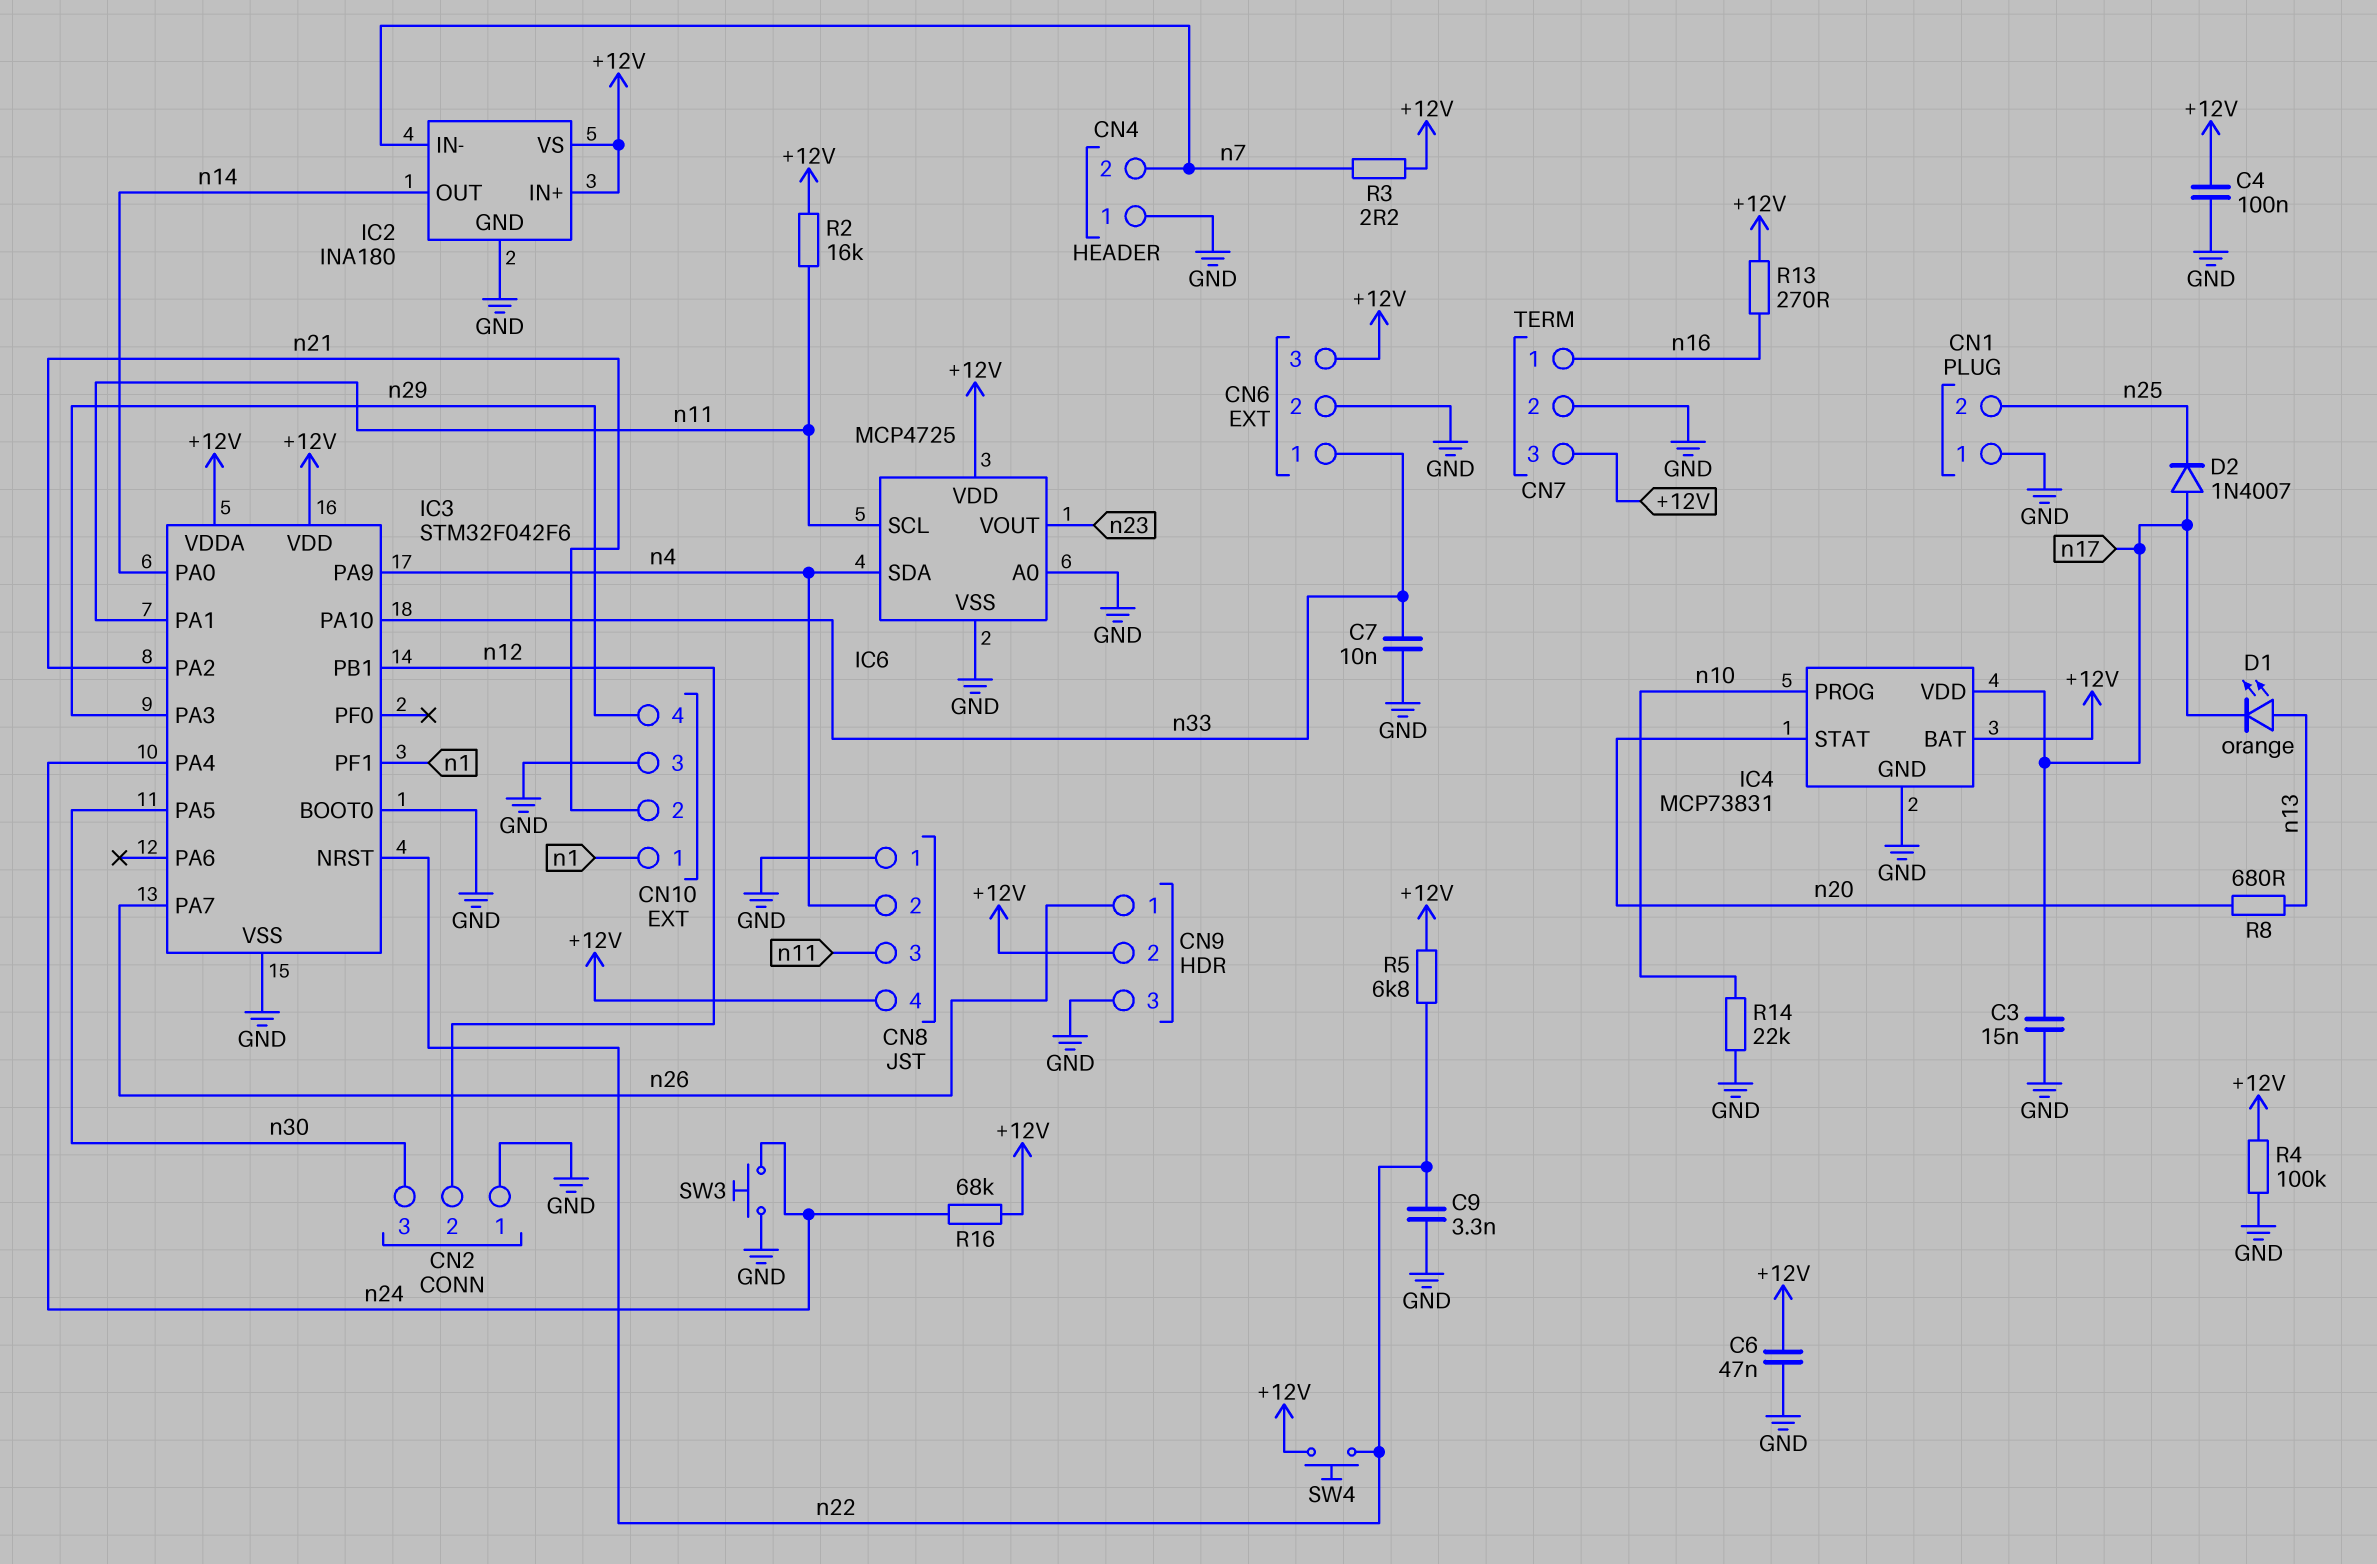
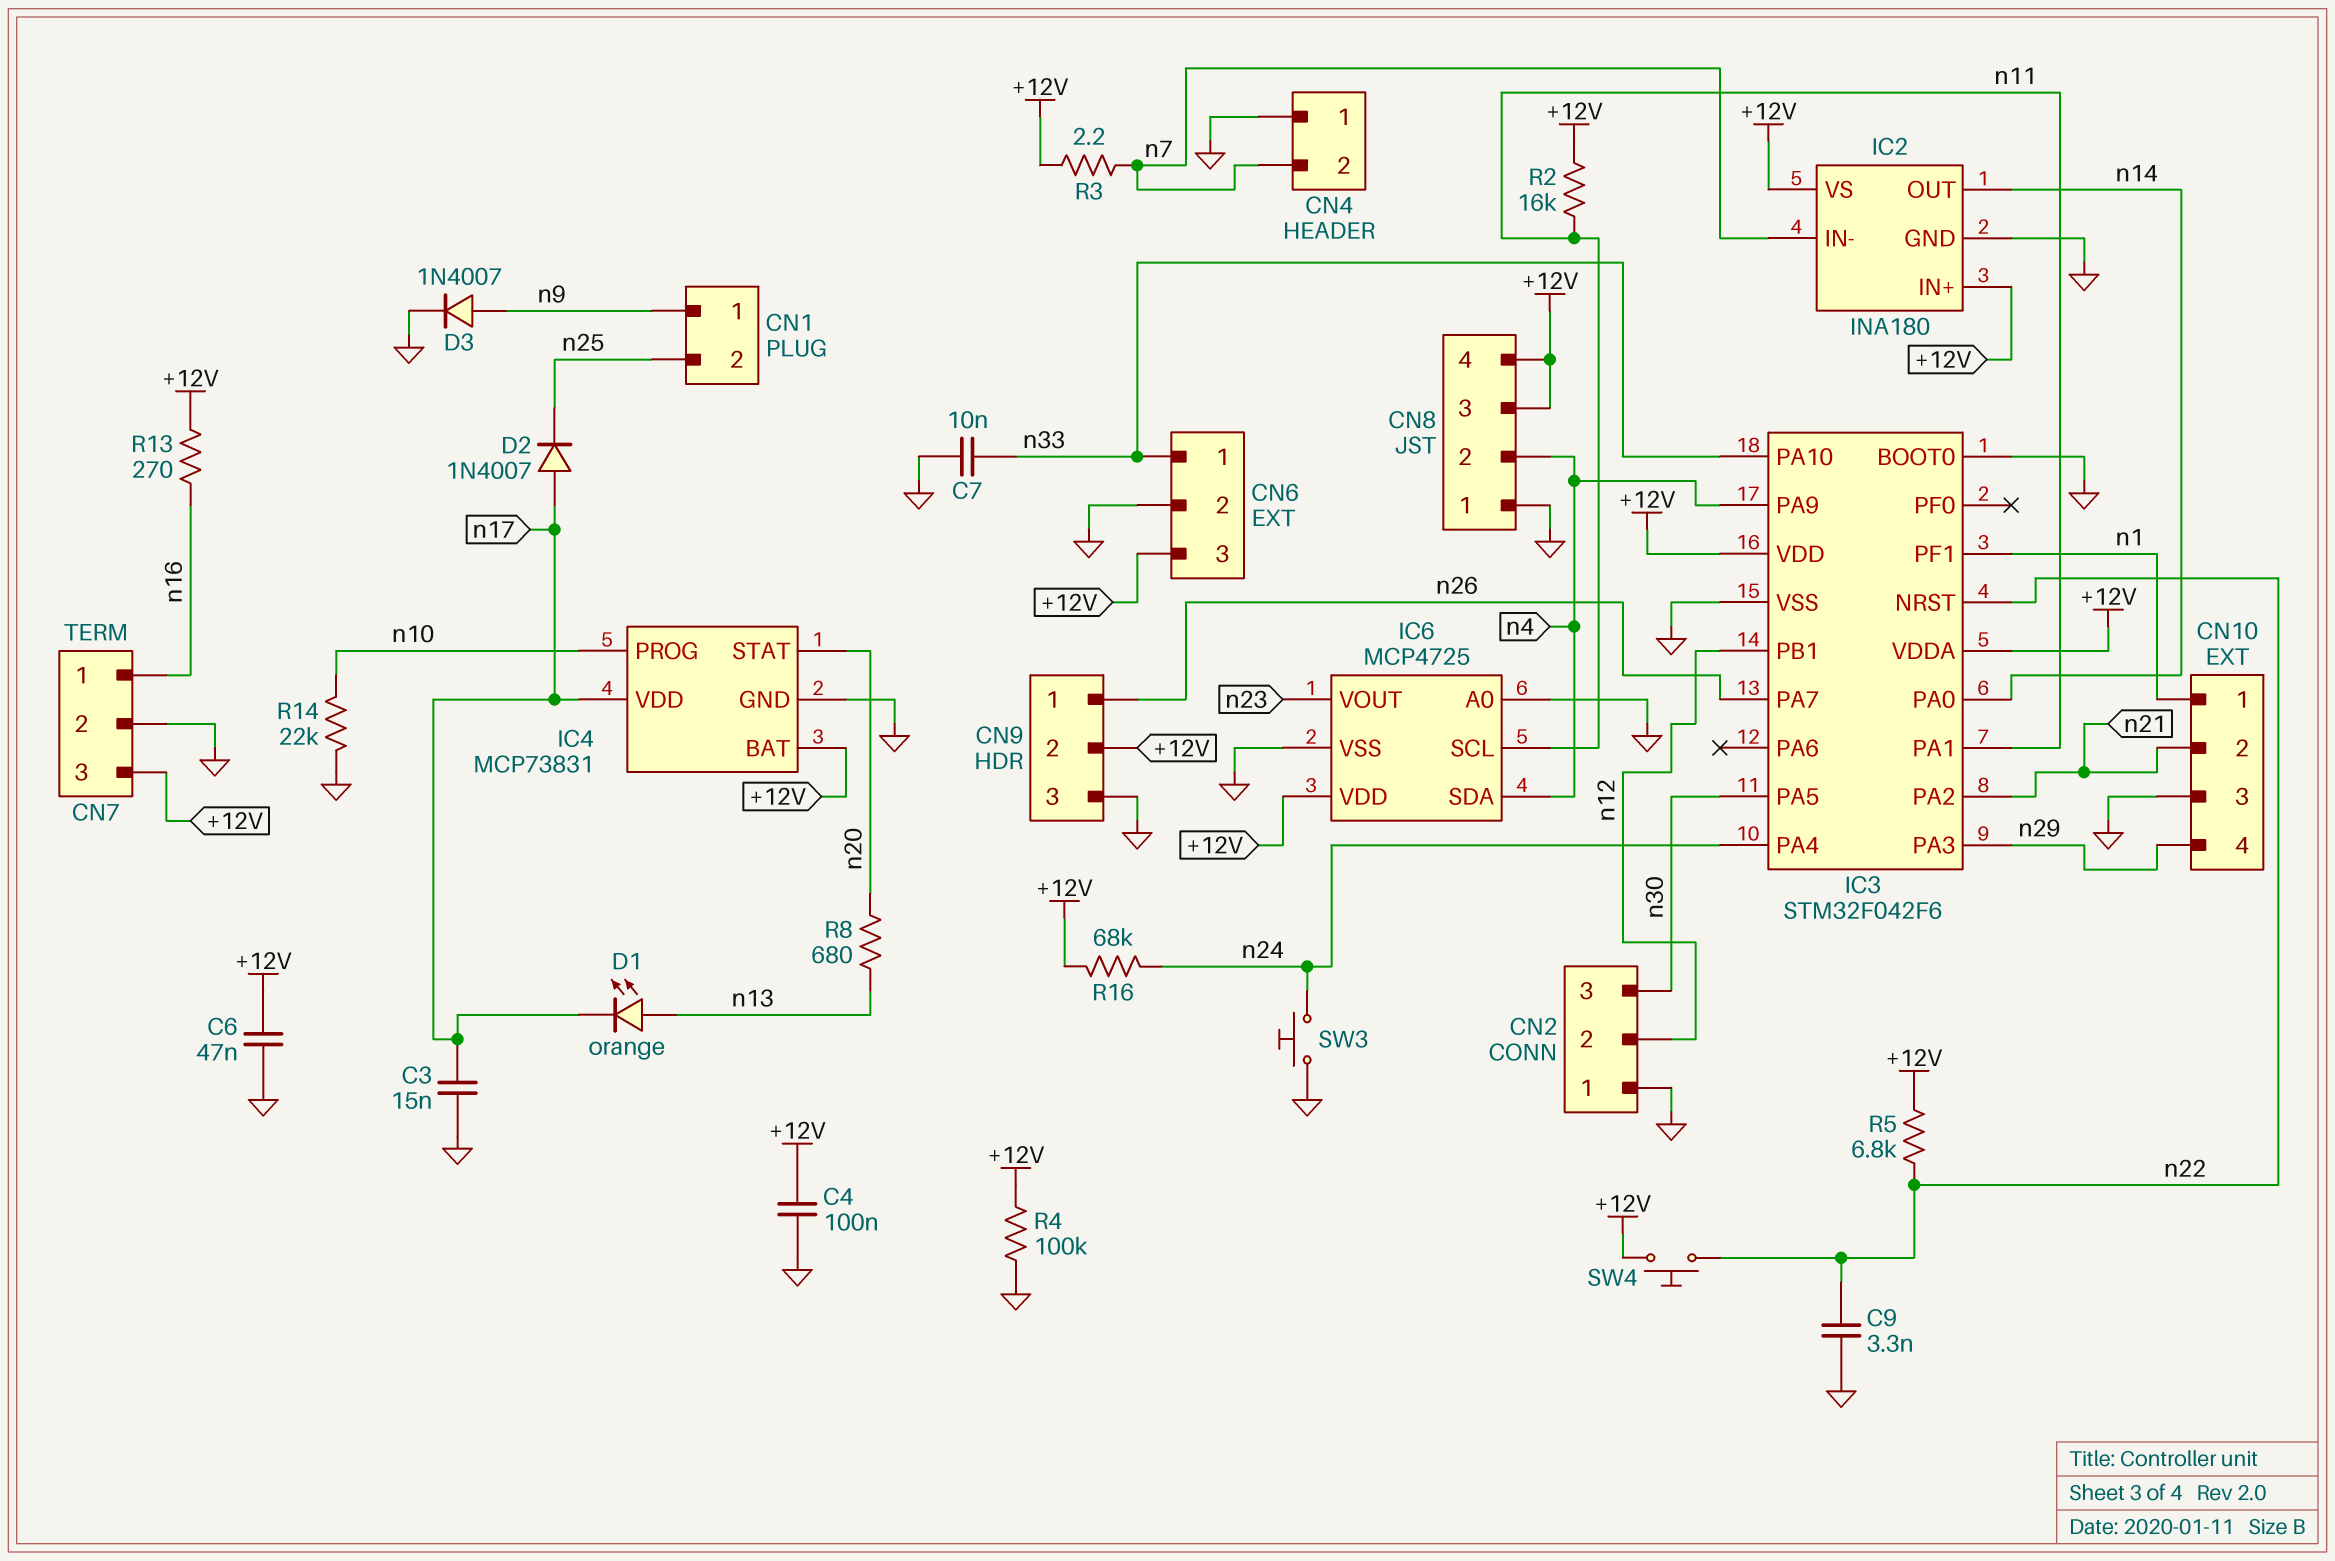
CN1 pin 1: GND -> n9
CN8 pin 3: n11 -> +12V
D3: none -> diode 1N4007 (A n9, K GND)

